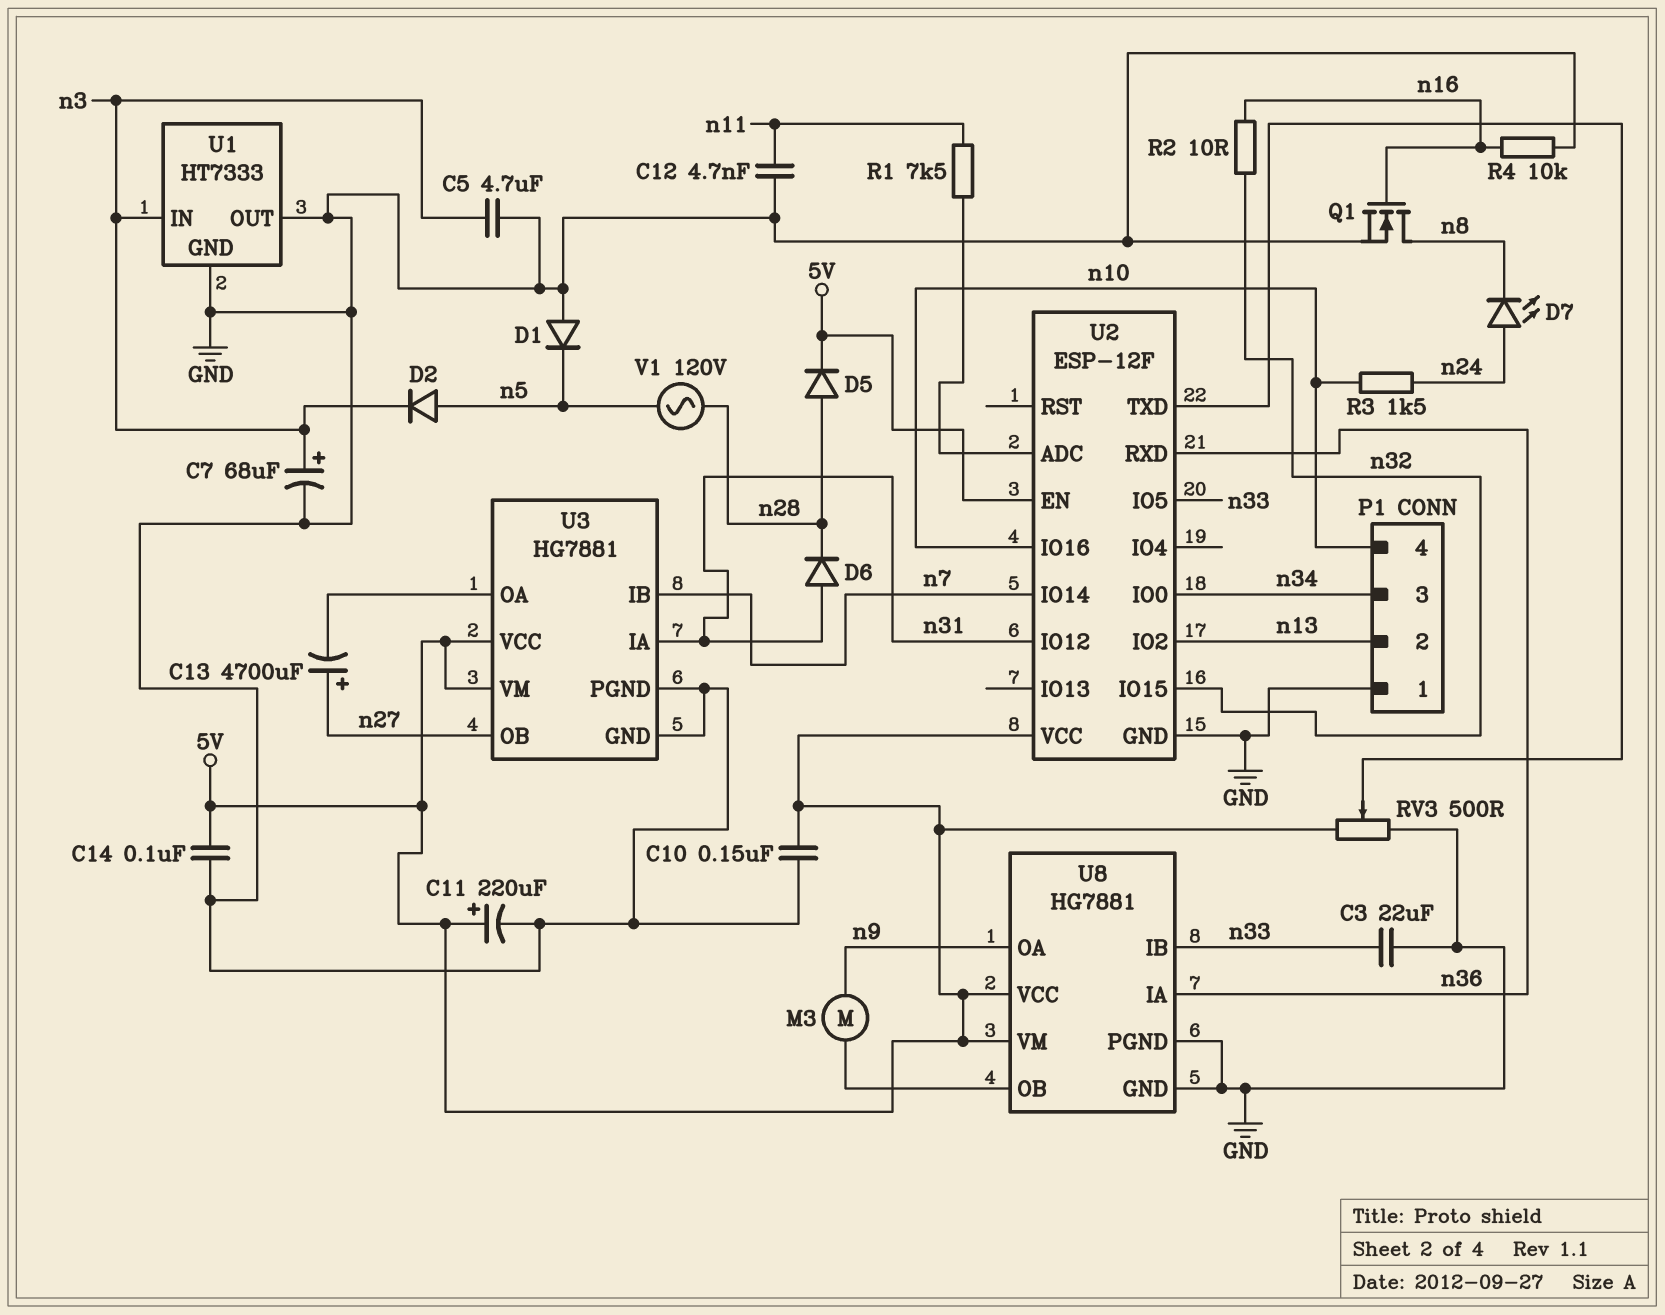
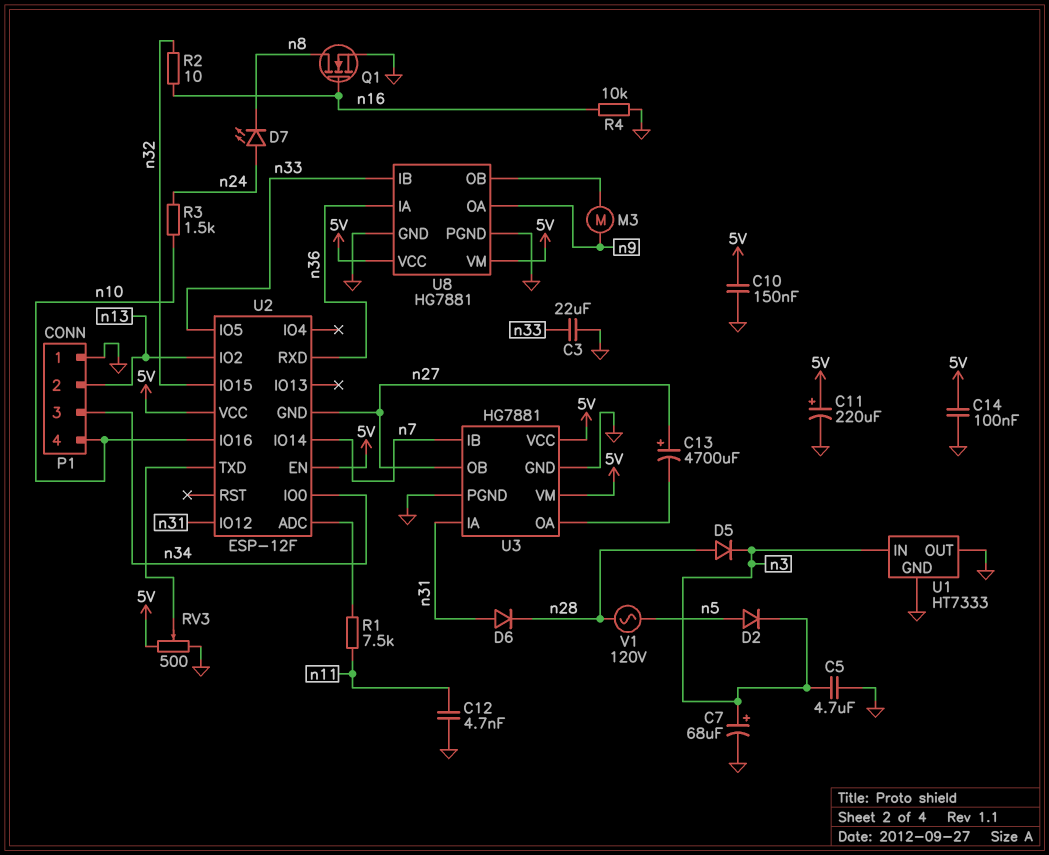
D1: diode (A GND, K n5) -> none
D5: diode (A n28, K 5V) -> diode (A n28, K n3)
U2 pin GND: GND -> n27

